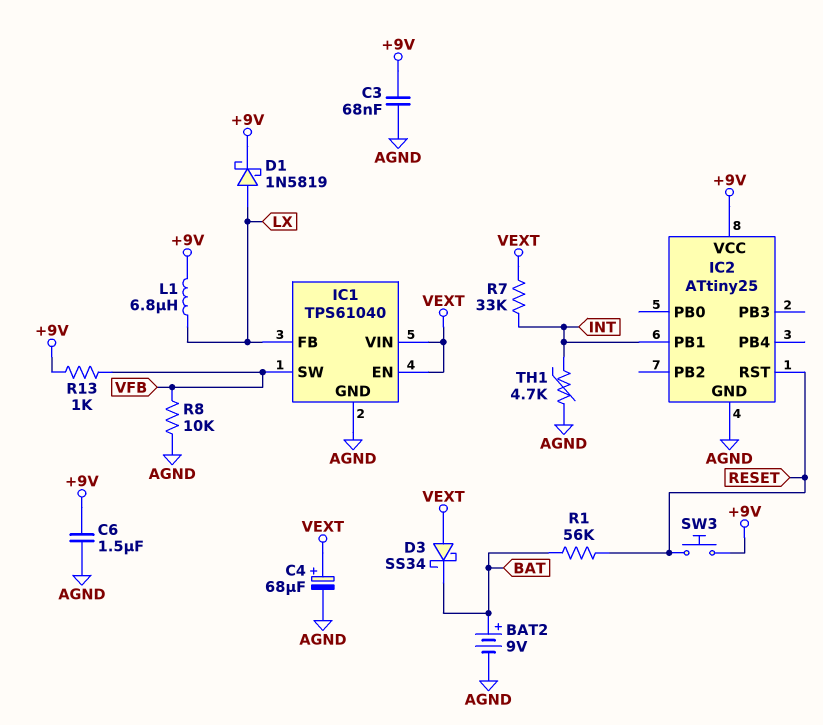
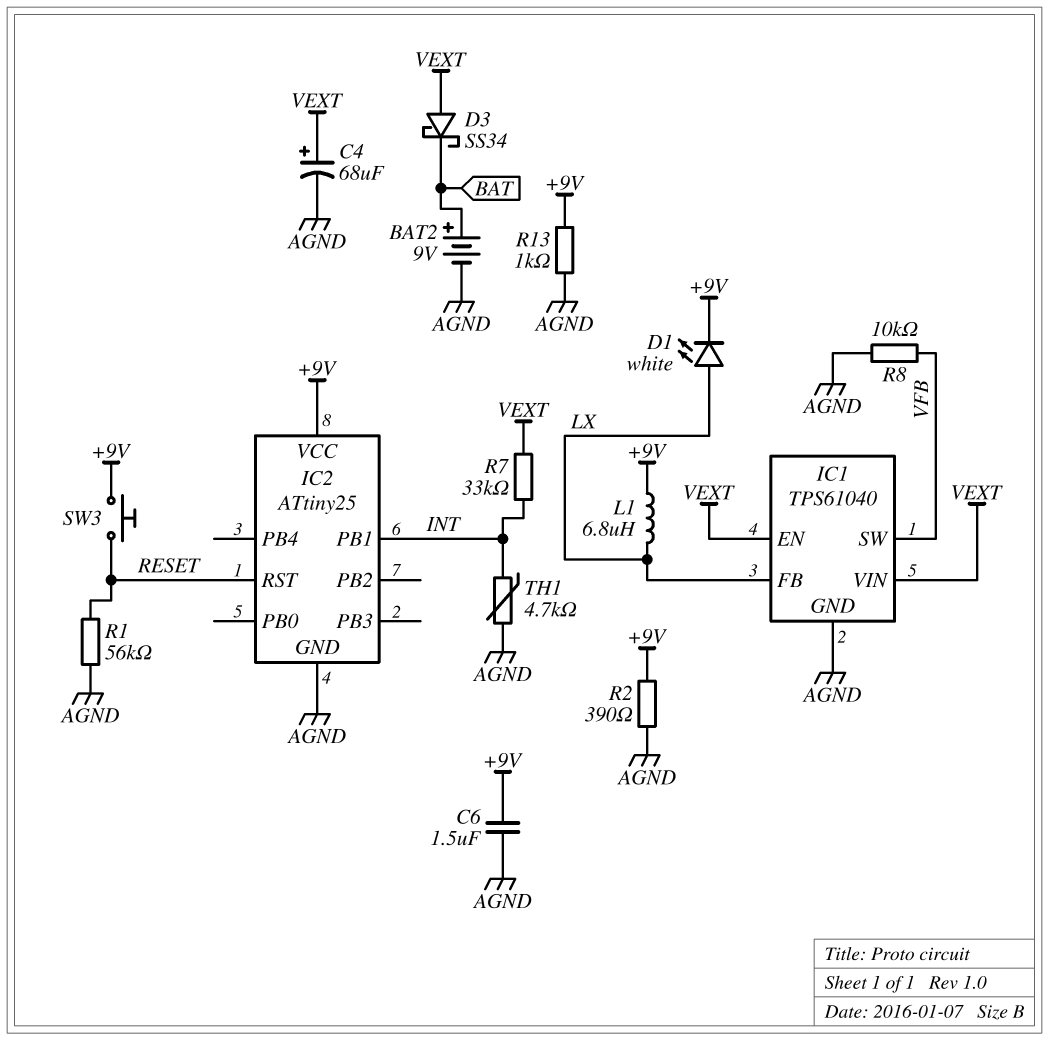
C3: 68nF (+9V, AGND) -> none
D1: schottky 1N5819 (A LX, K +9V) -> LED white (A LX, K +9V)
R1: 56k (BAT, RESET) -> 56k (AGND, RESET)
R2: none -> 390 (+9V, AGND)
R13: 1k (+9V, VFB) -> 1k (+9V, AGND)

